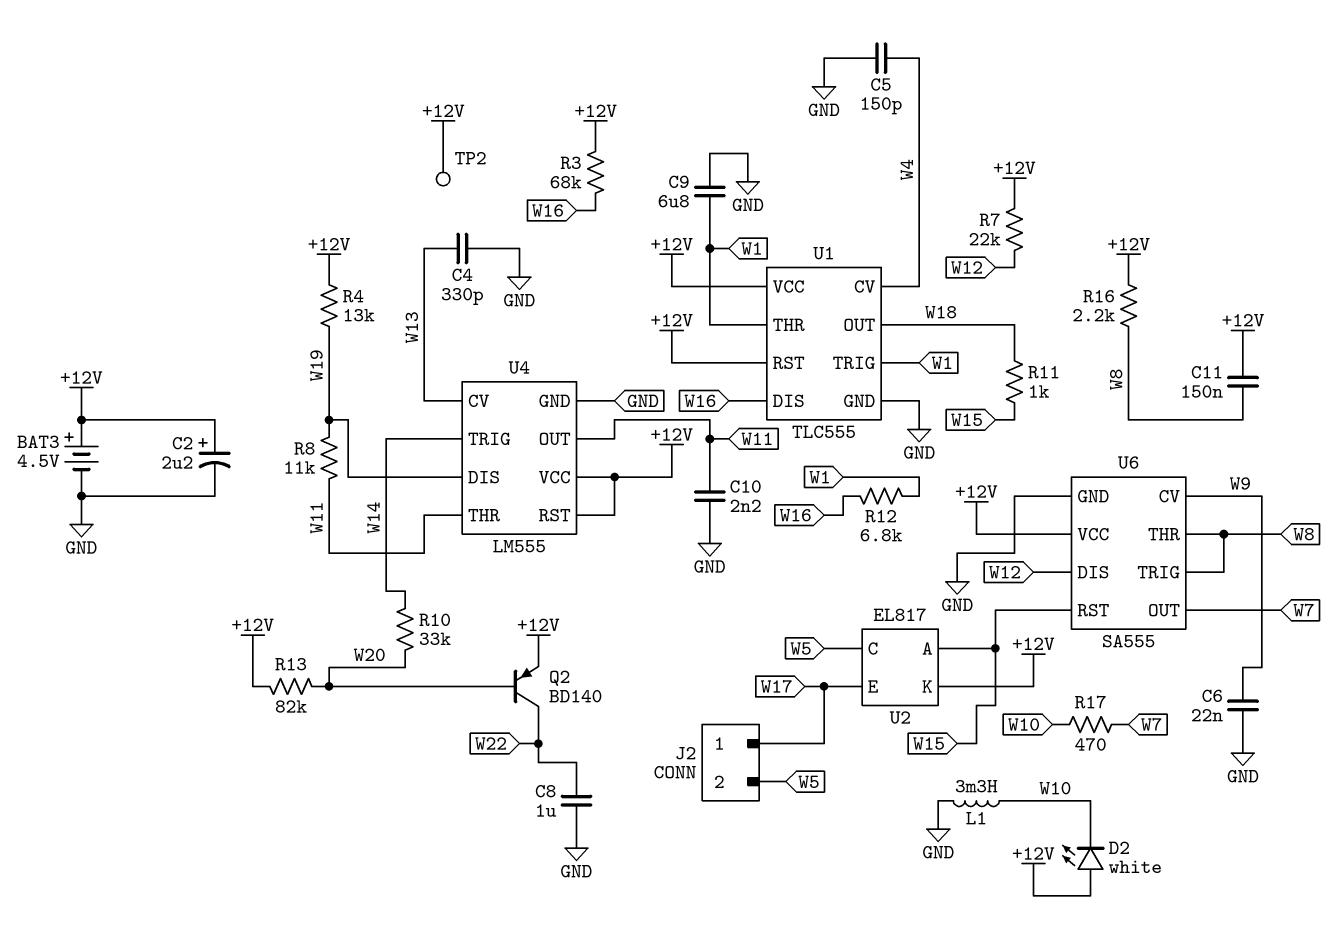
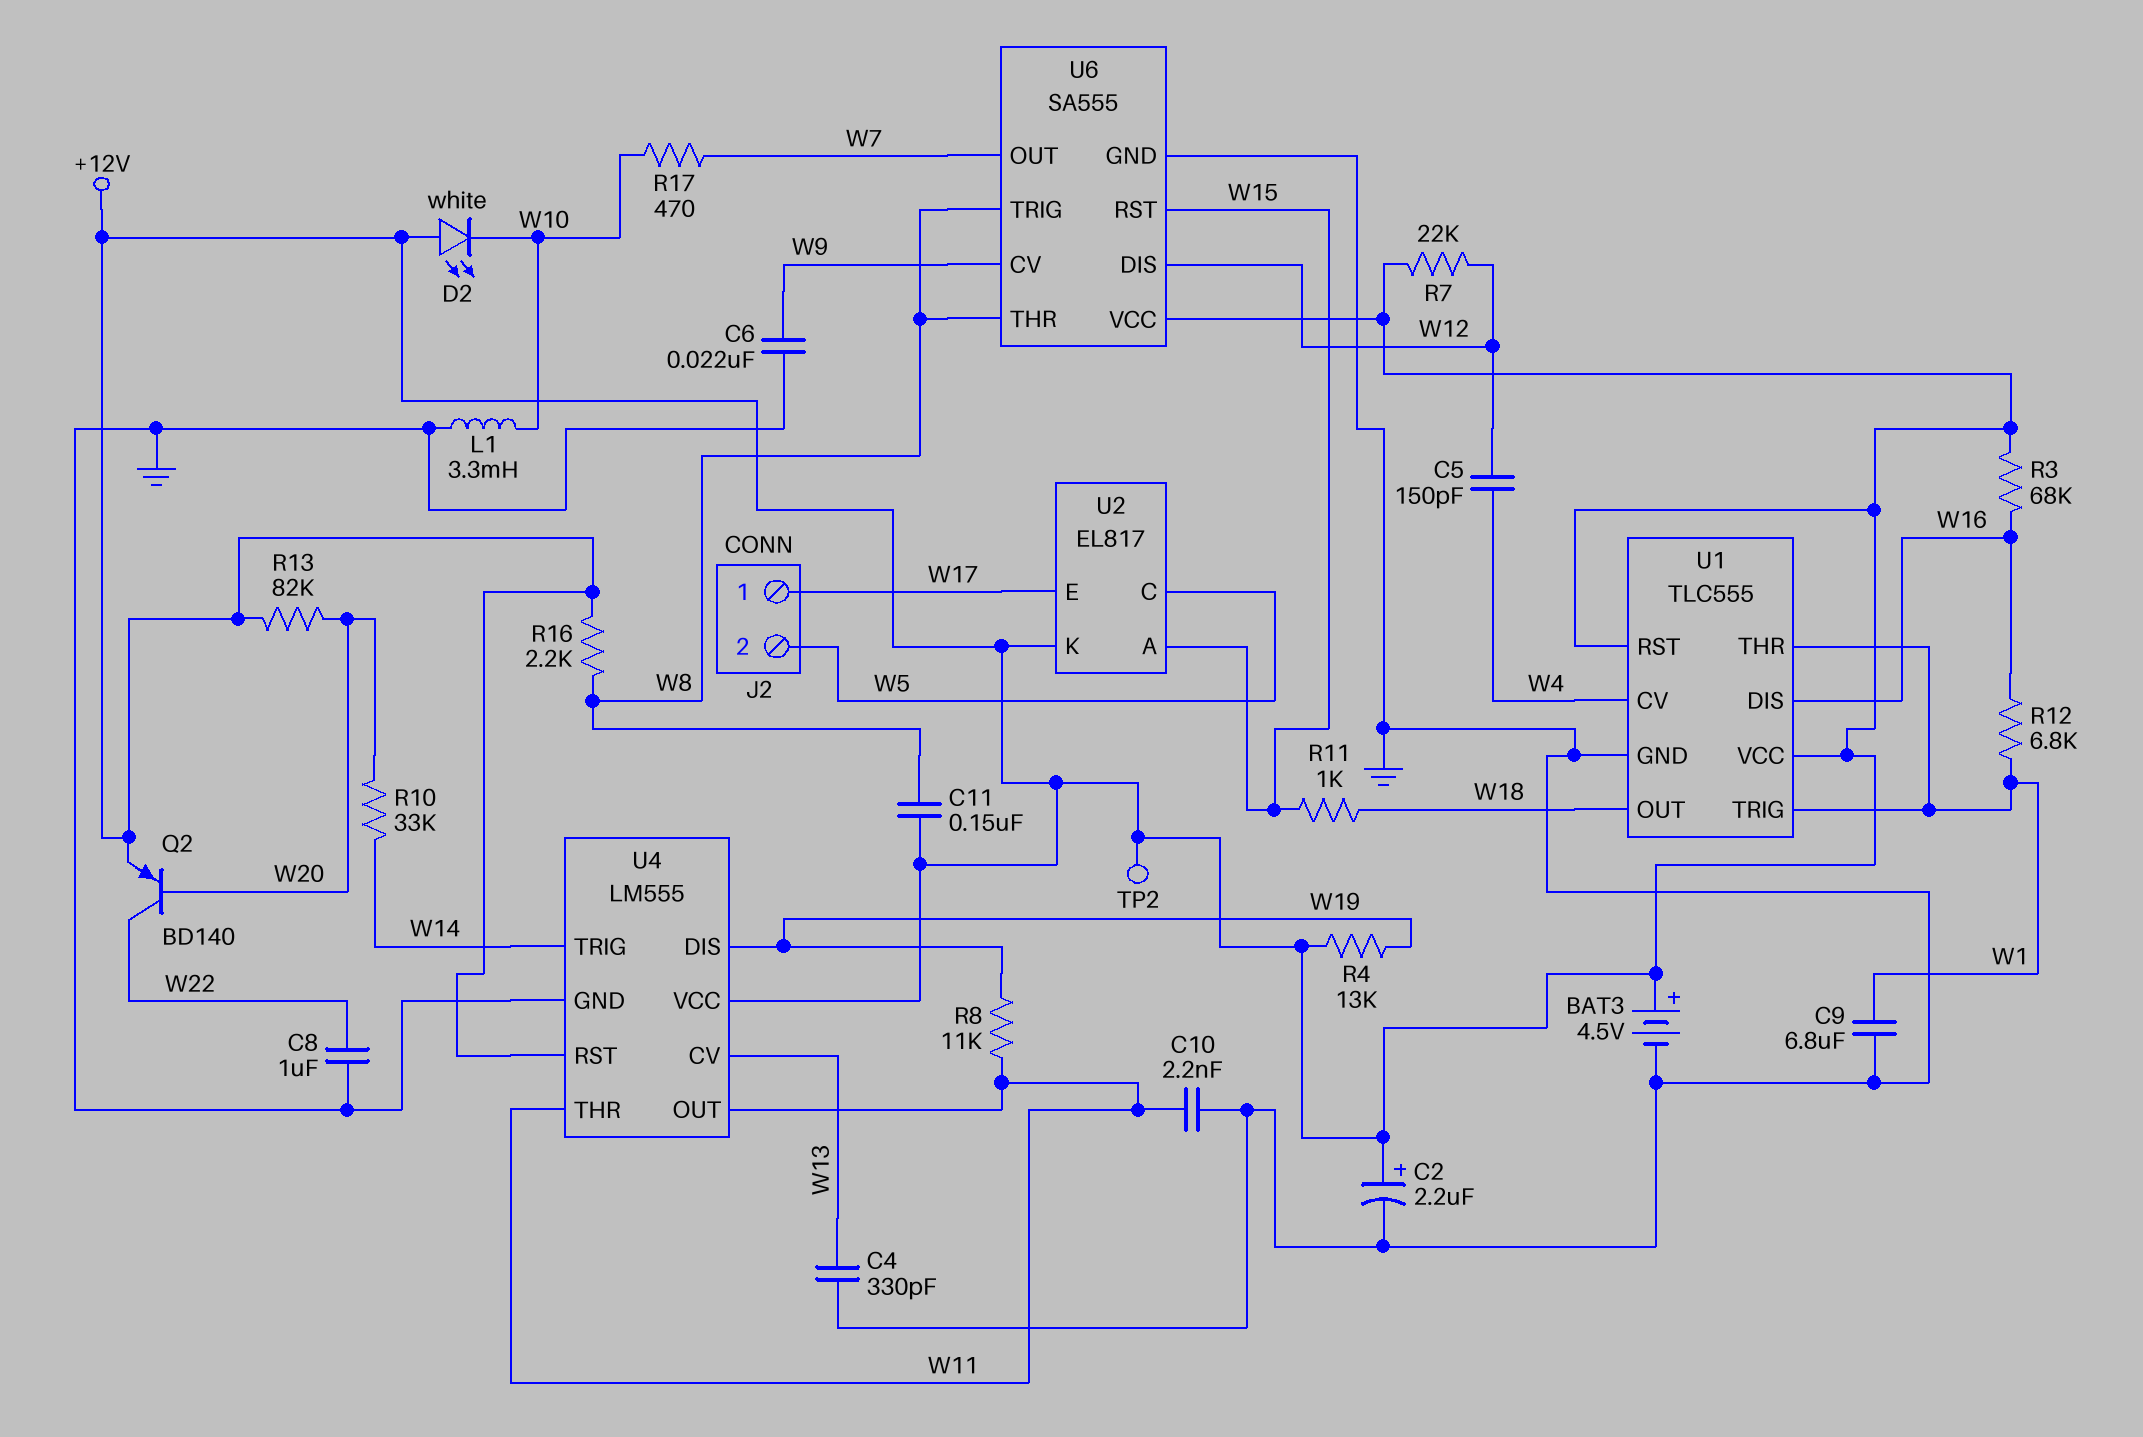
C5: 150pF (GND, W4) -> 150pF (W4, W12)

